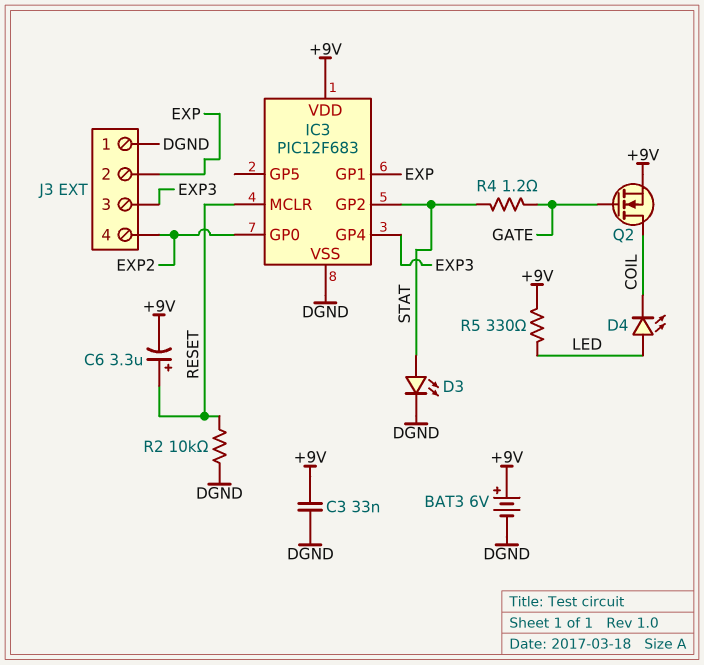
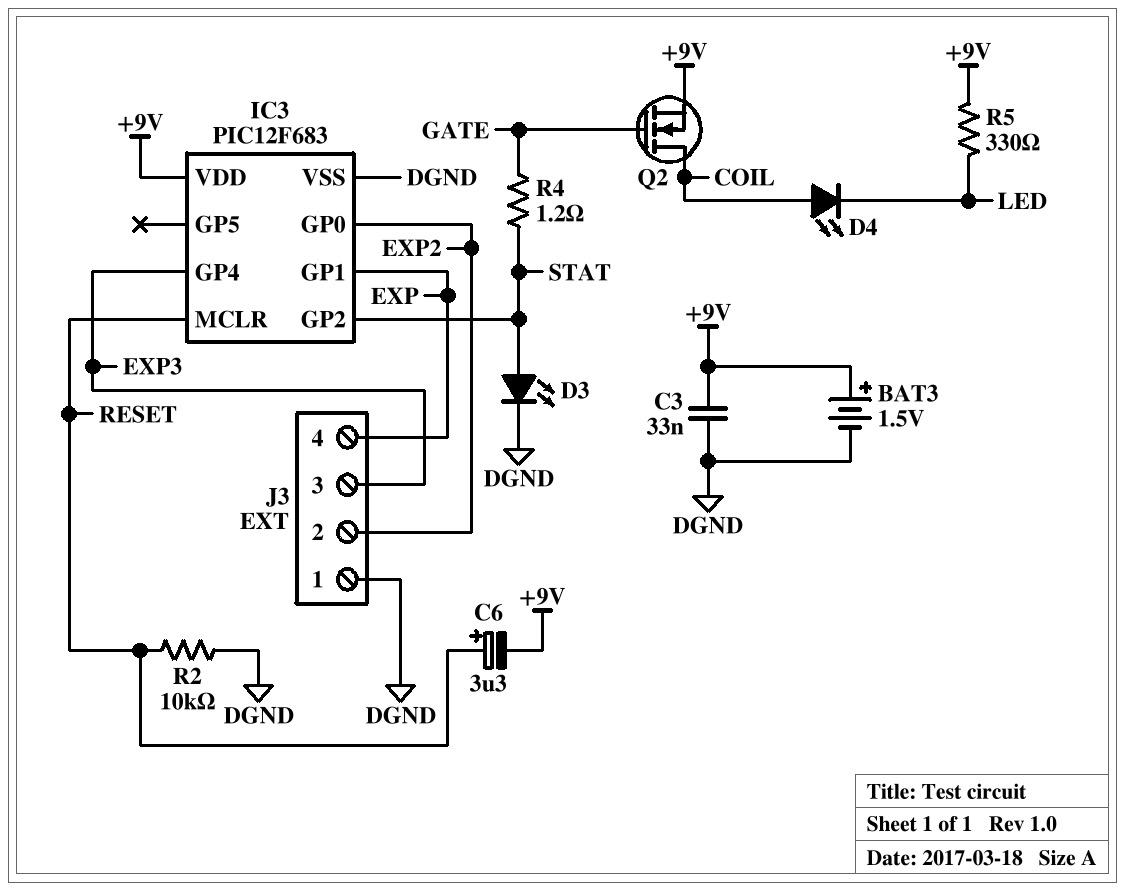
BAT3: 6V (plus +9V, minus DGND) -> 1.5V (plus +9V, minus DGND)
D4: LED (A LED, K COIL) -> LED (A COIL, K LED)
J3 pin 2: EXP -> EXP2
J3 pin 4: EXP2 -> EXP

